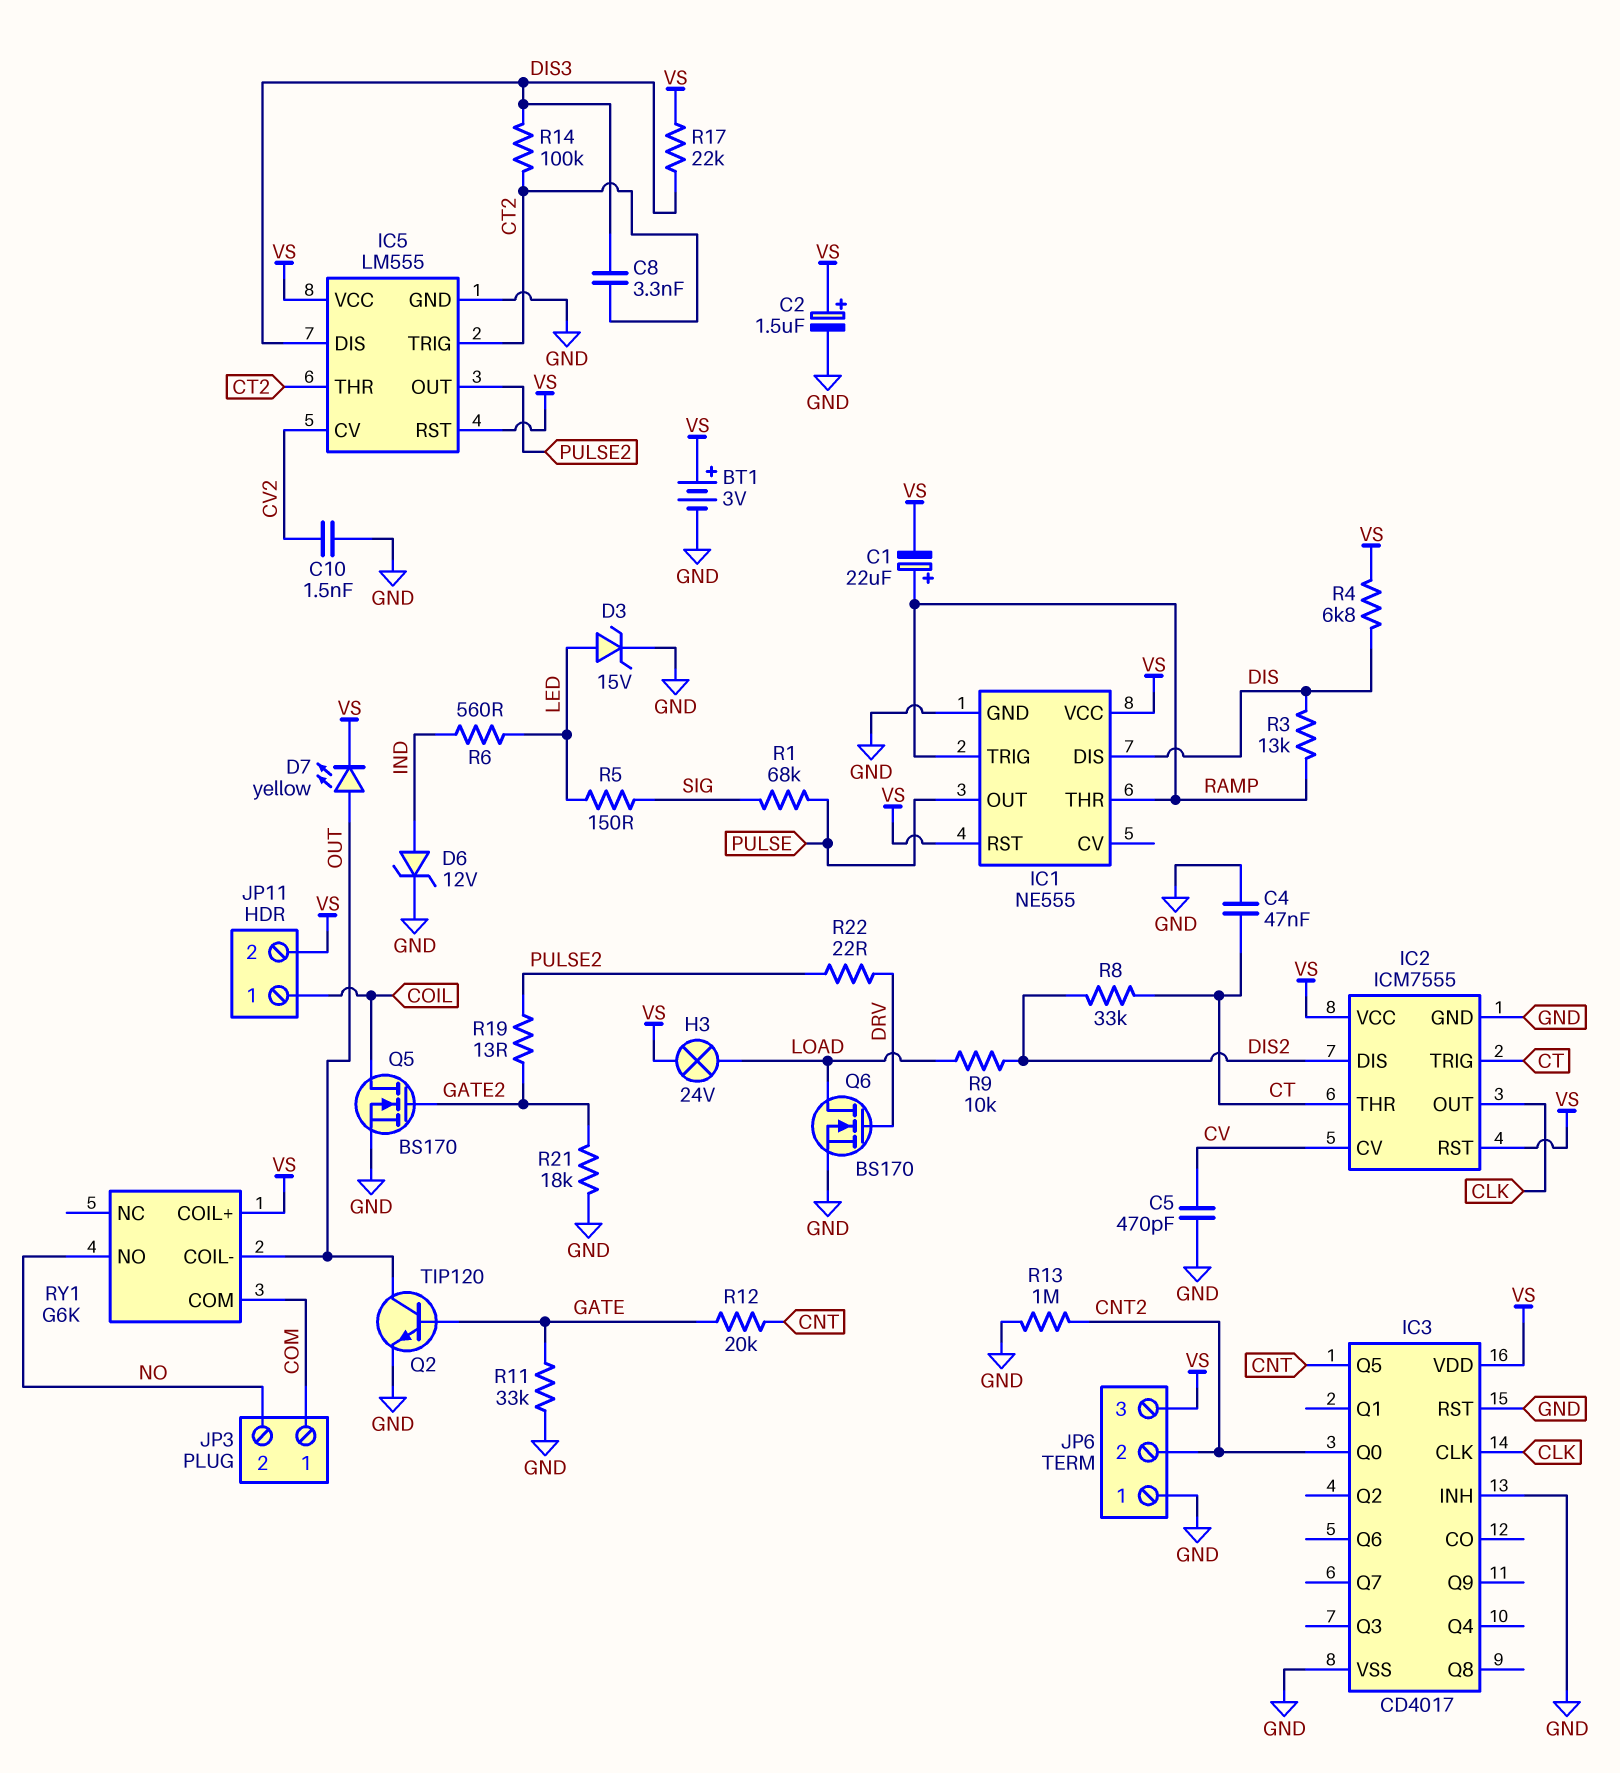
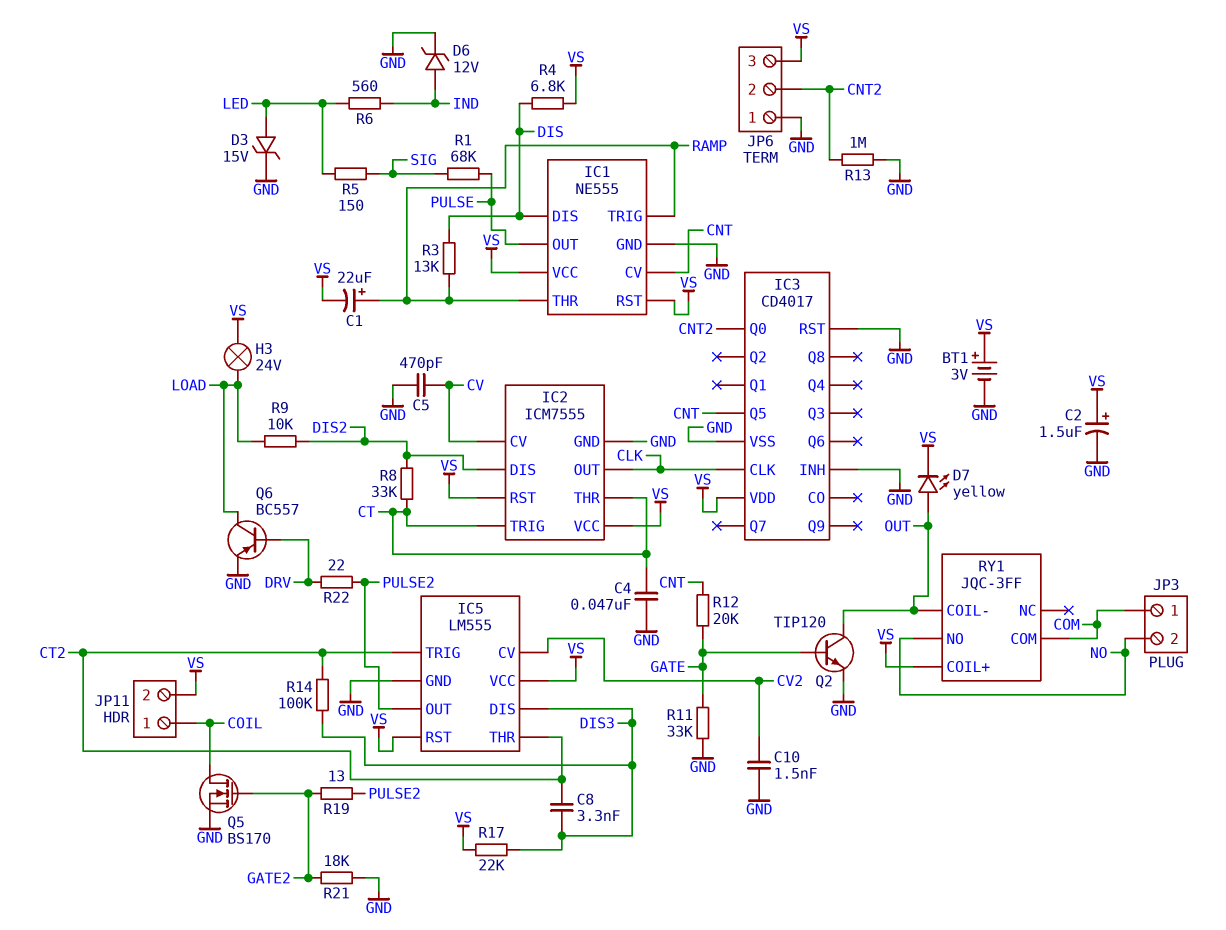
IC1 pin CV: none -> CNT
Q6: NMOS BS170 (G DRV, D LOAD, S GND) -> PNP BC557 (B DRV, C LOAD, E GND)
RY1: G6K -> JQC-3FF

